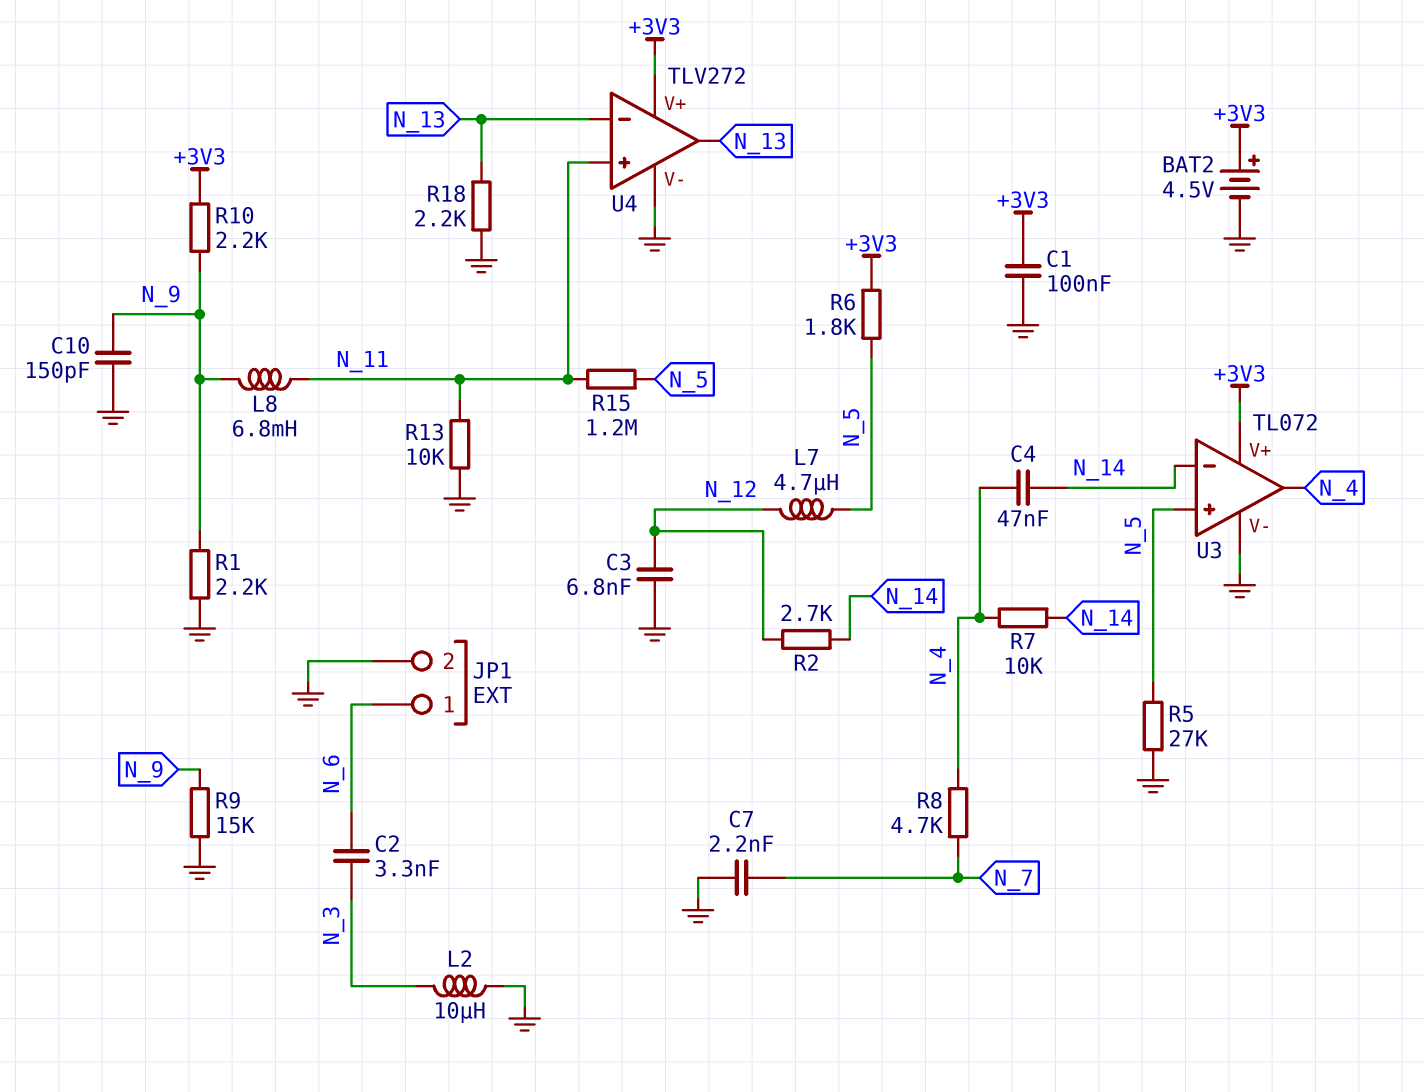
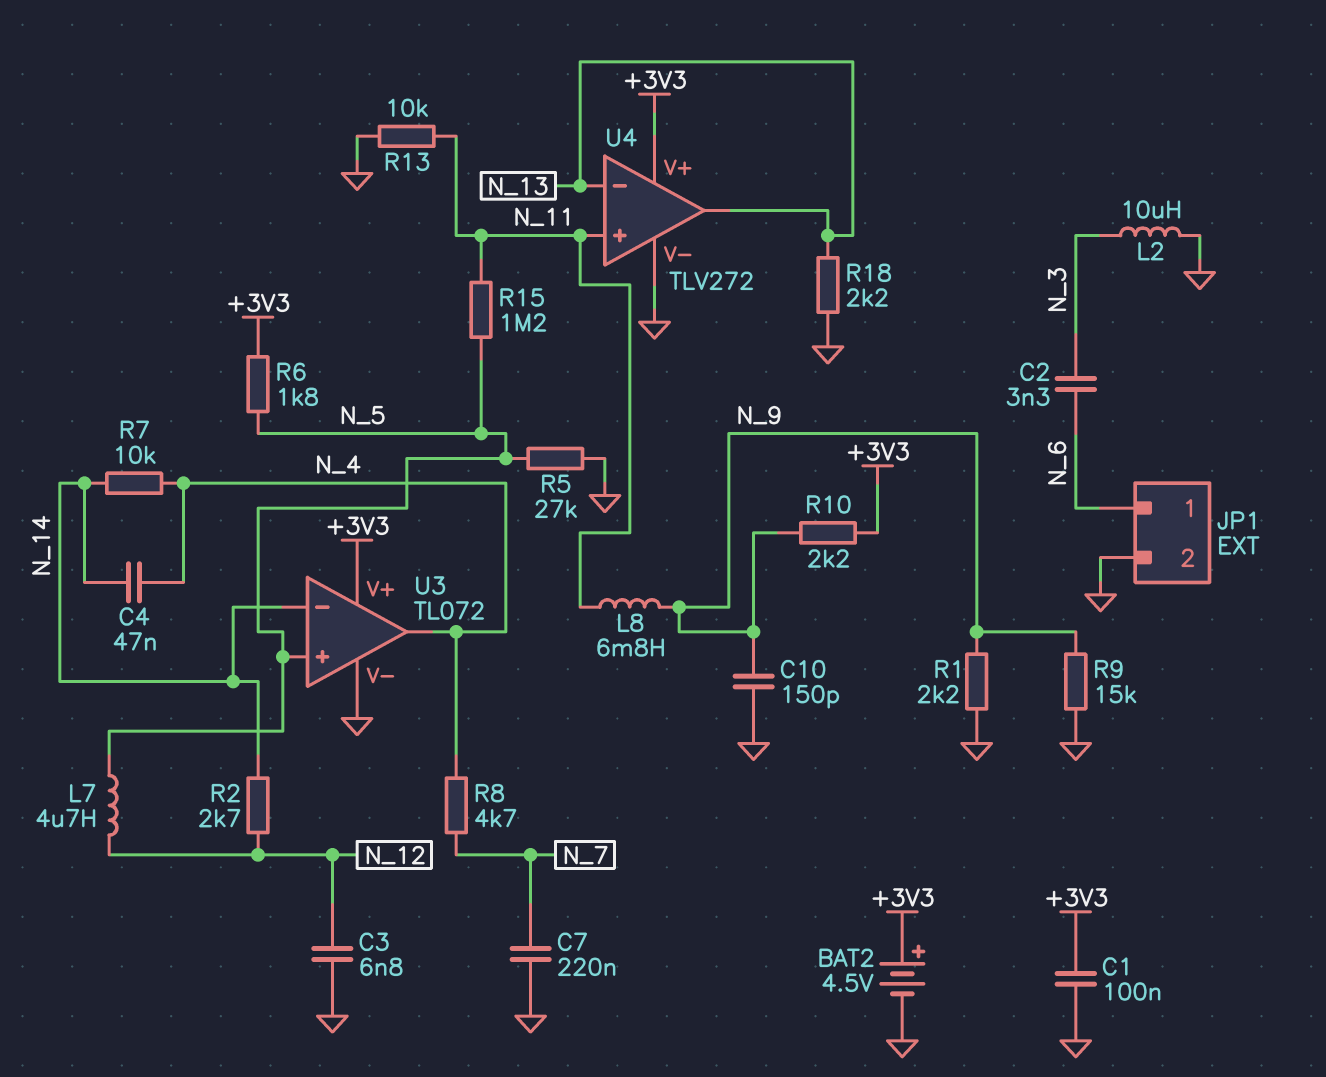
C7: 2.2nF (GND, N_7) -> 220nF (GND, N_7)

